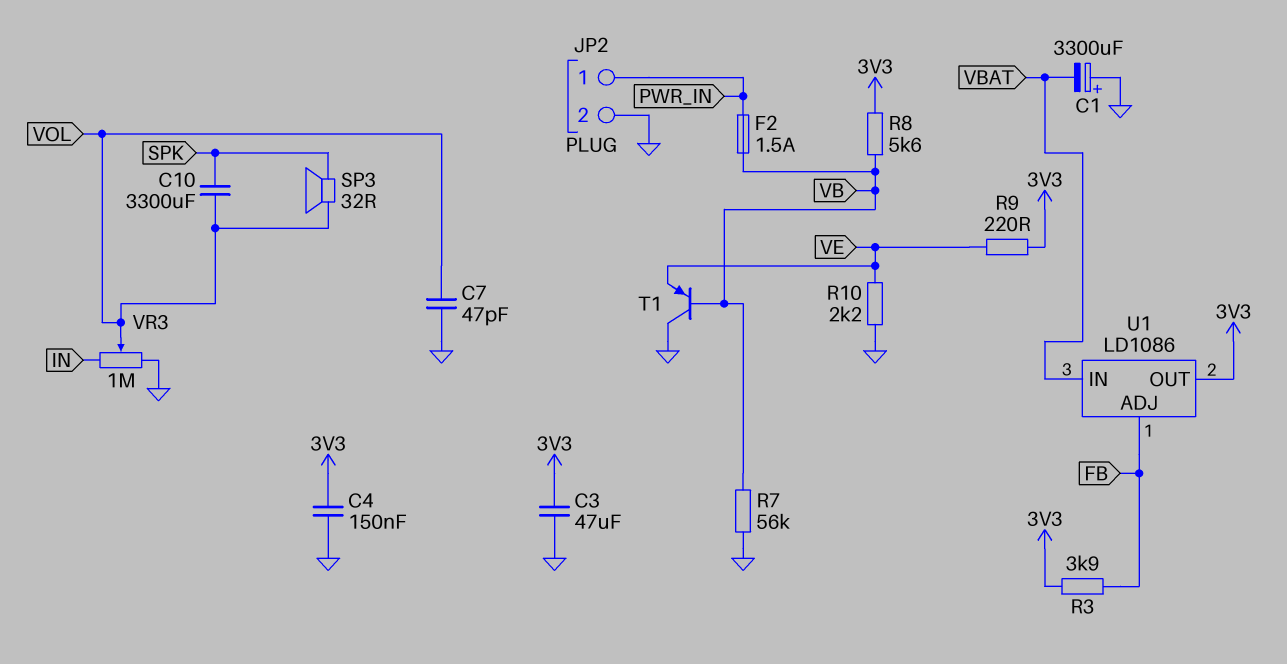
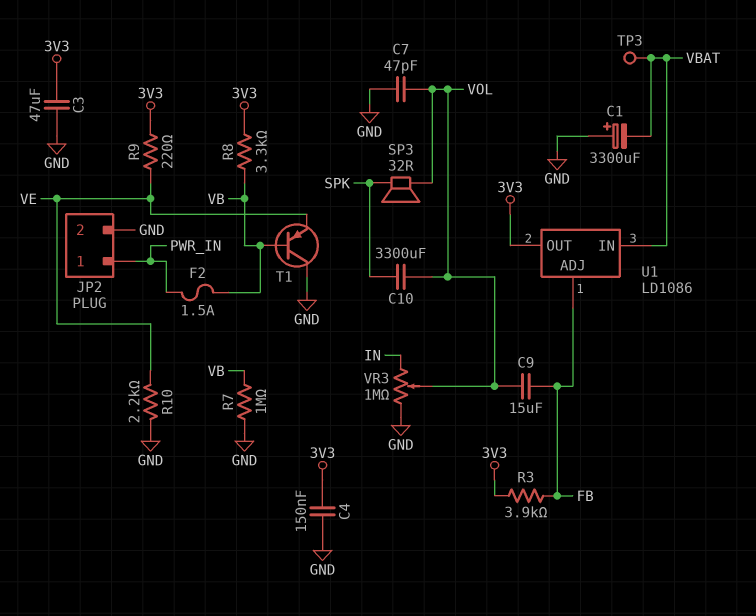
C9: none -> 15uF (FB, VOL)
R7: 56k (GND, VB) -> 1M (GND, VB)
R8: 5.6k (3V3, VB) -> 3.3k (3V3, VB)
TP3: none -> test point (VBAT)

